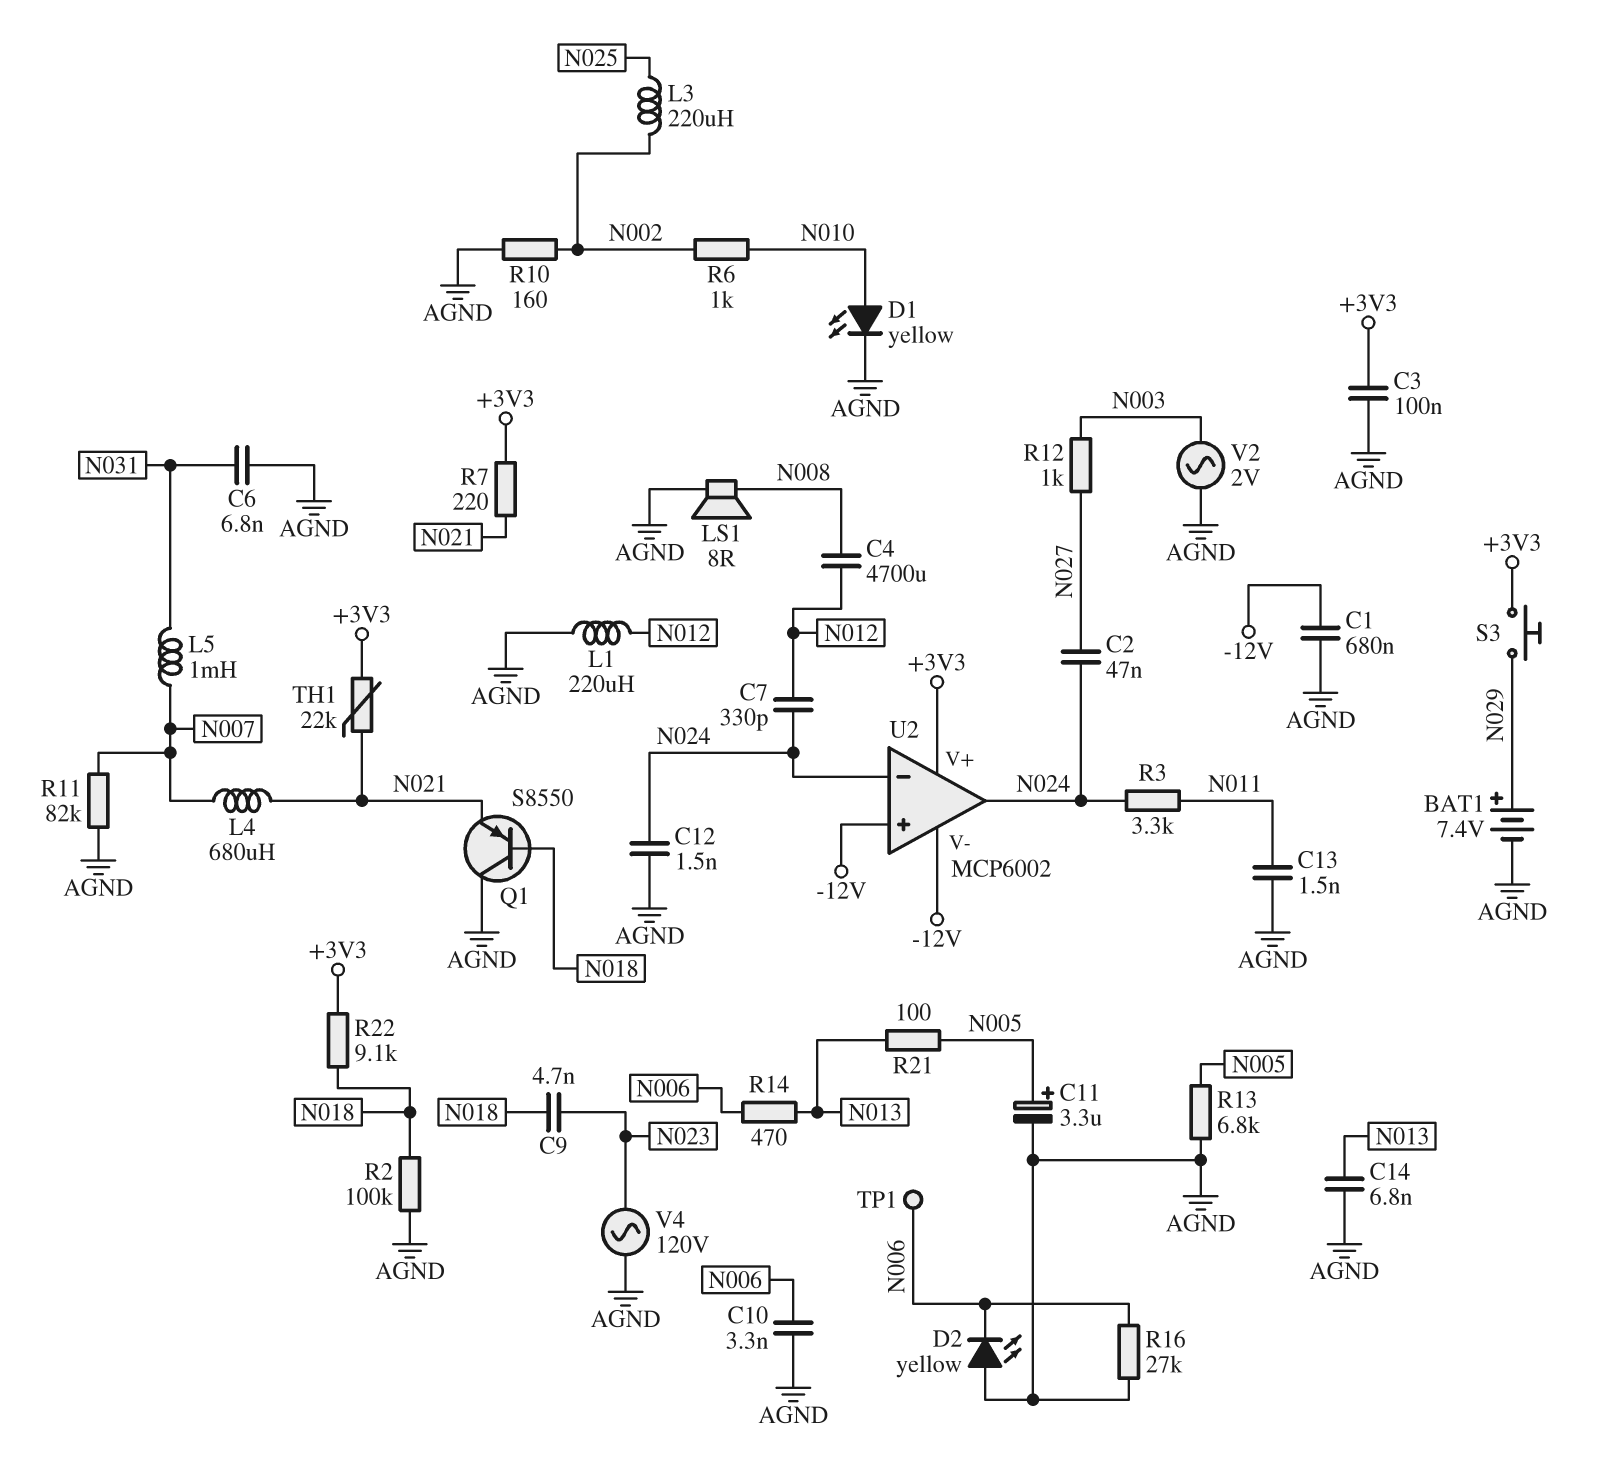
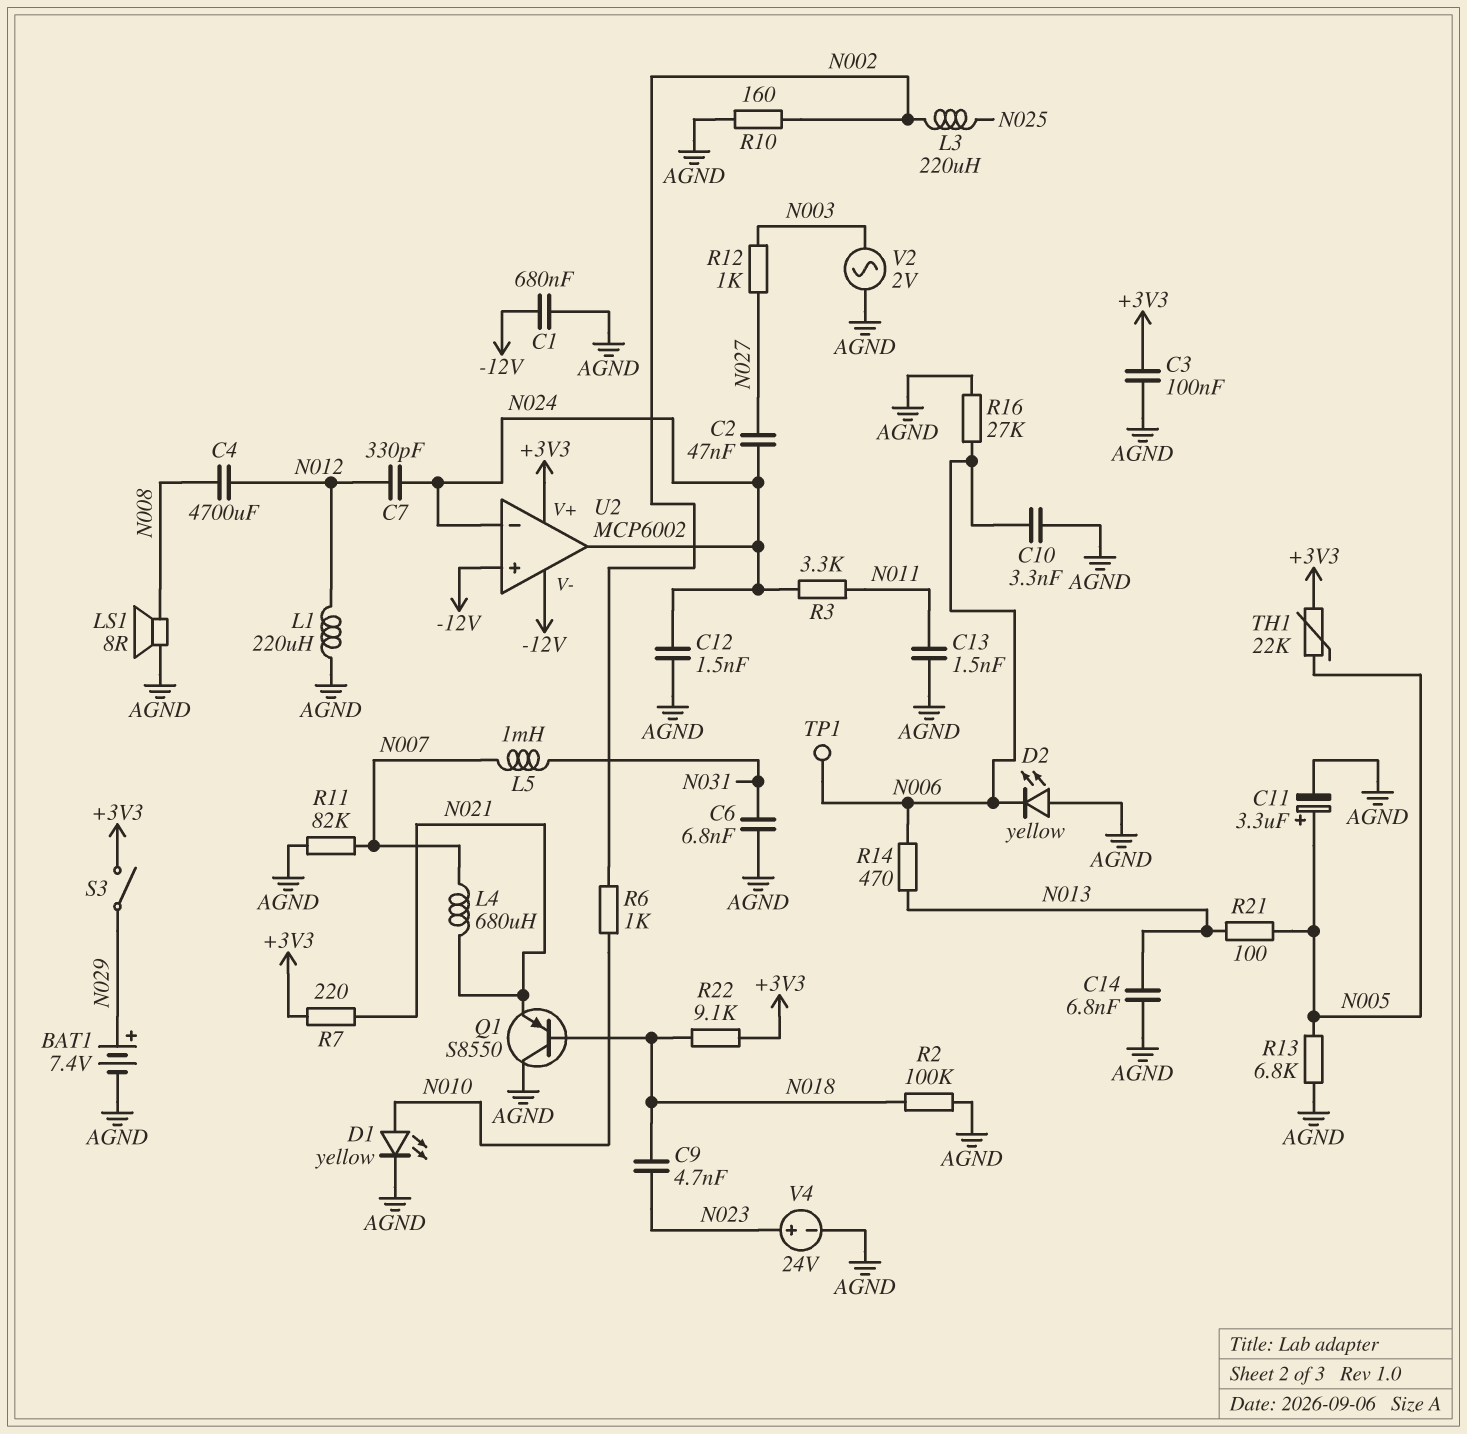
S3: button (+3V3, N029) -> switch (+3V3, N029)
TH1: 22k (+3V3, N021) -> 22k (+3V3, N005)
V4: AC 120V (AGND, N023) -> 24V (plus N023, minus AGND)

